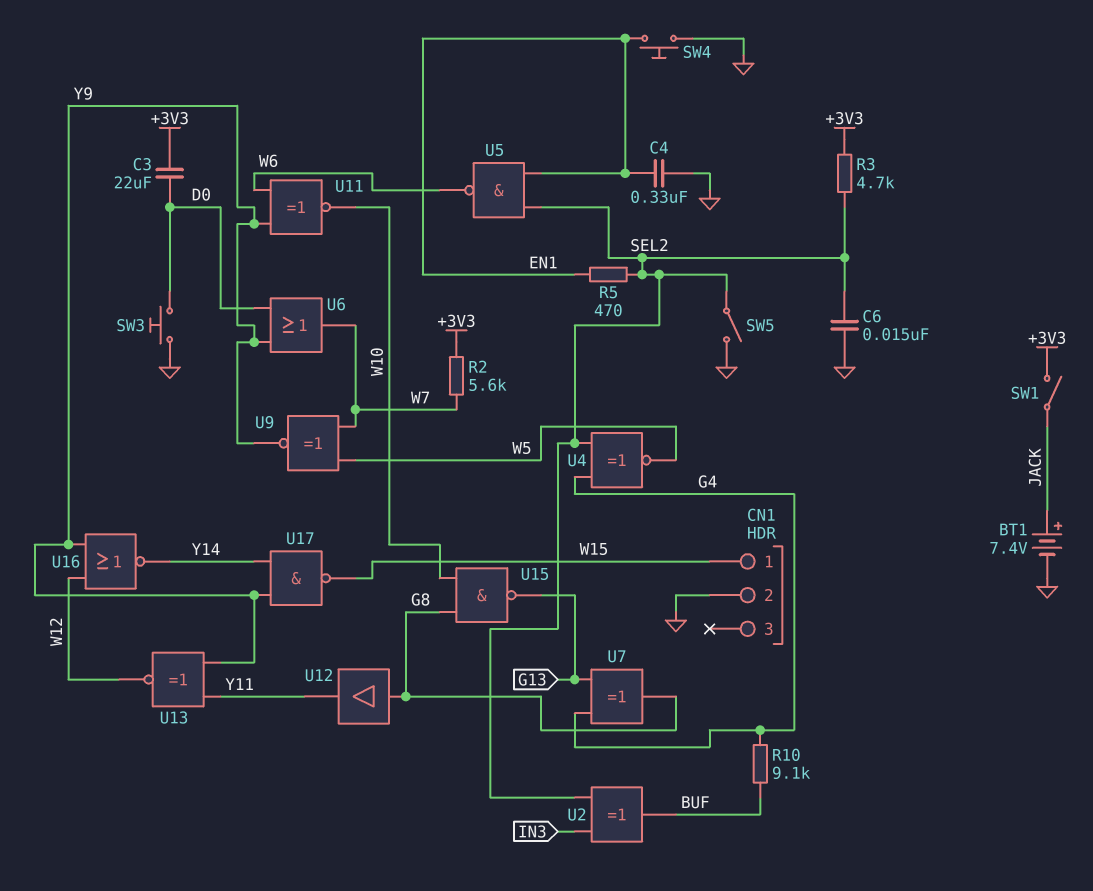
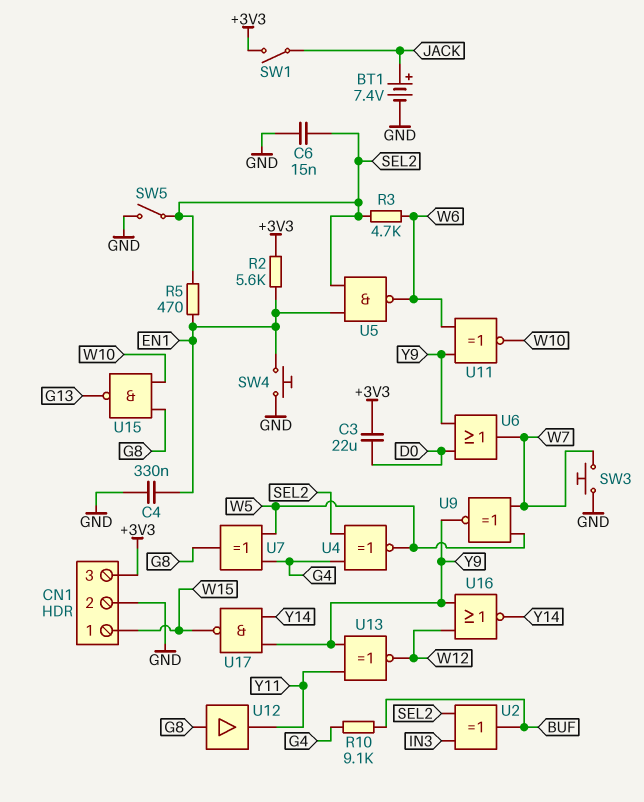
CN1 pin 3: none -> +3V3
R2: 5.6k (+3V3, W7) -> 5.6k (+3V3, EN1)
R3: 4.7k (+3V3, SEL2) -> 4.7k (SEL2, W6)
SW3: button (D0, GND) -> button (GND, W7)
U7: XOR (in G4, in G13, out G8) -> XOR (in G4, in W5, out G8)

